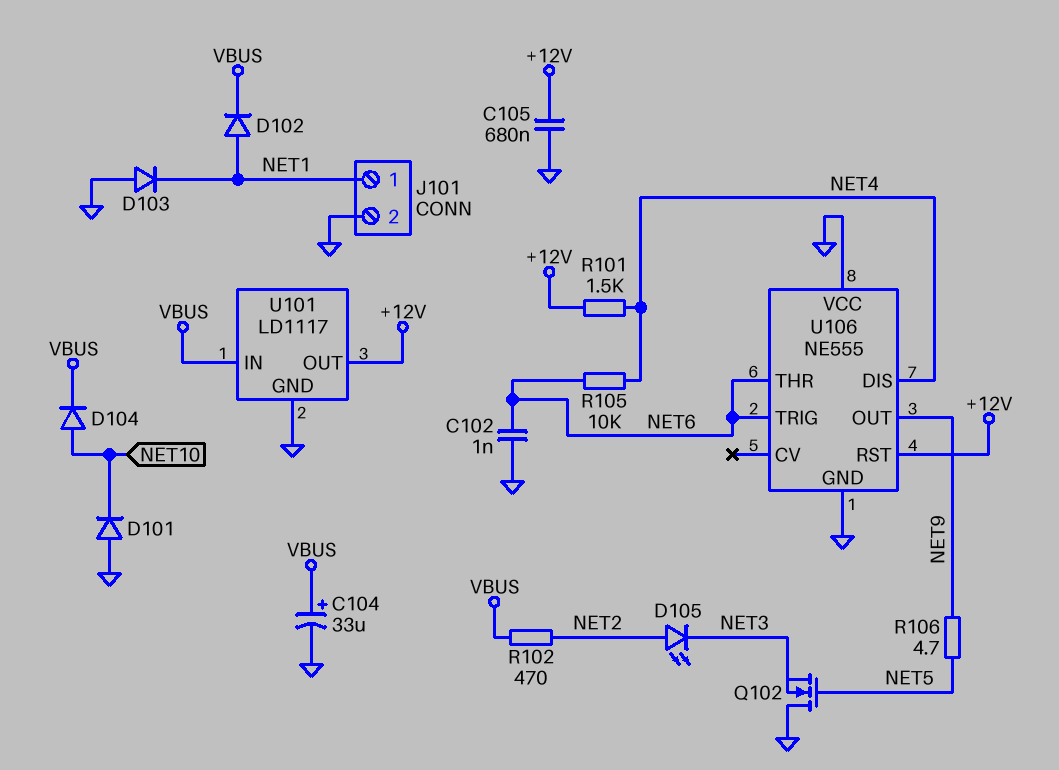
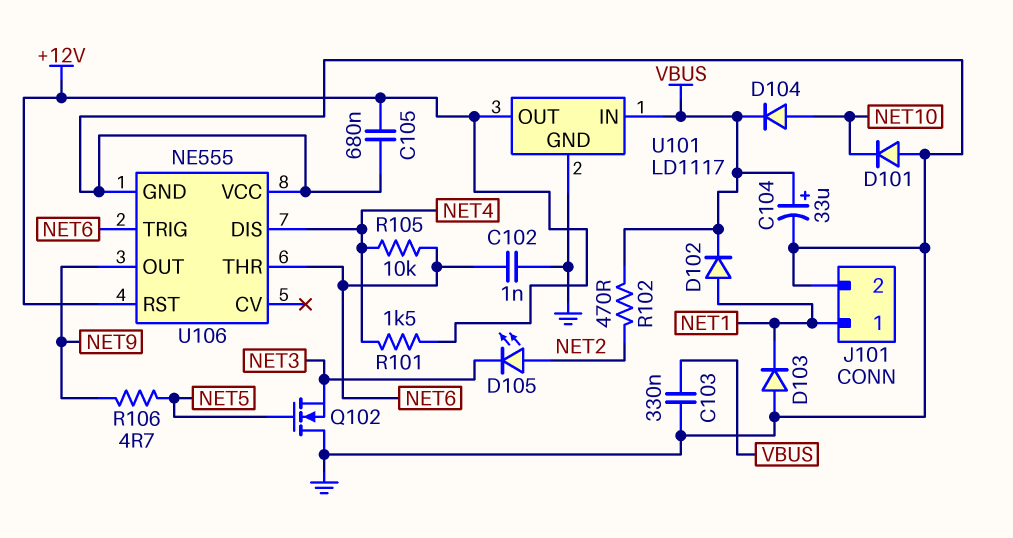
C103: none -> 330nF (GND, VBUS)

